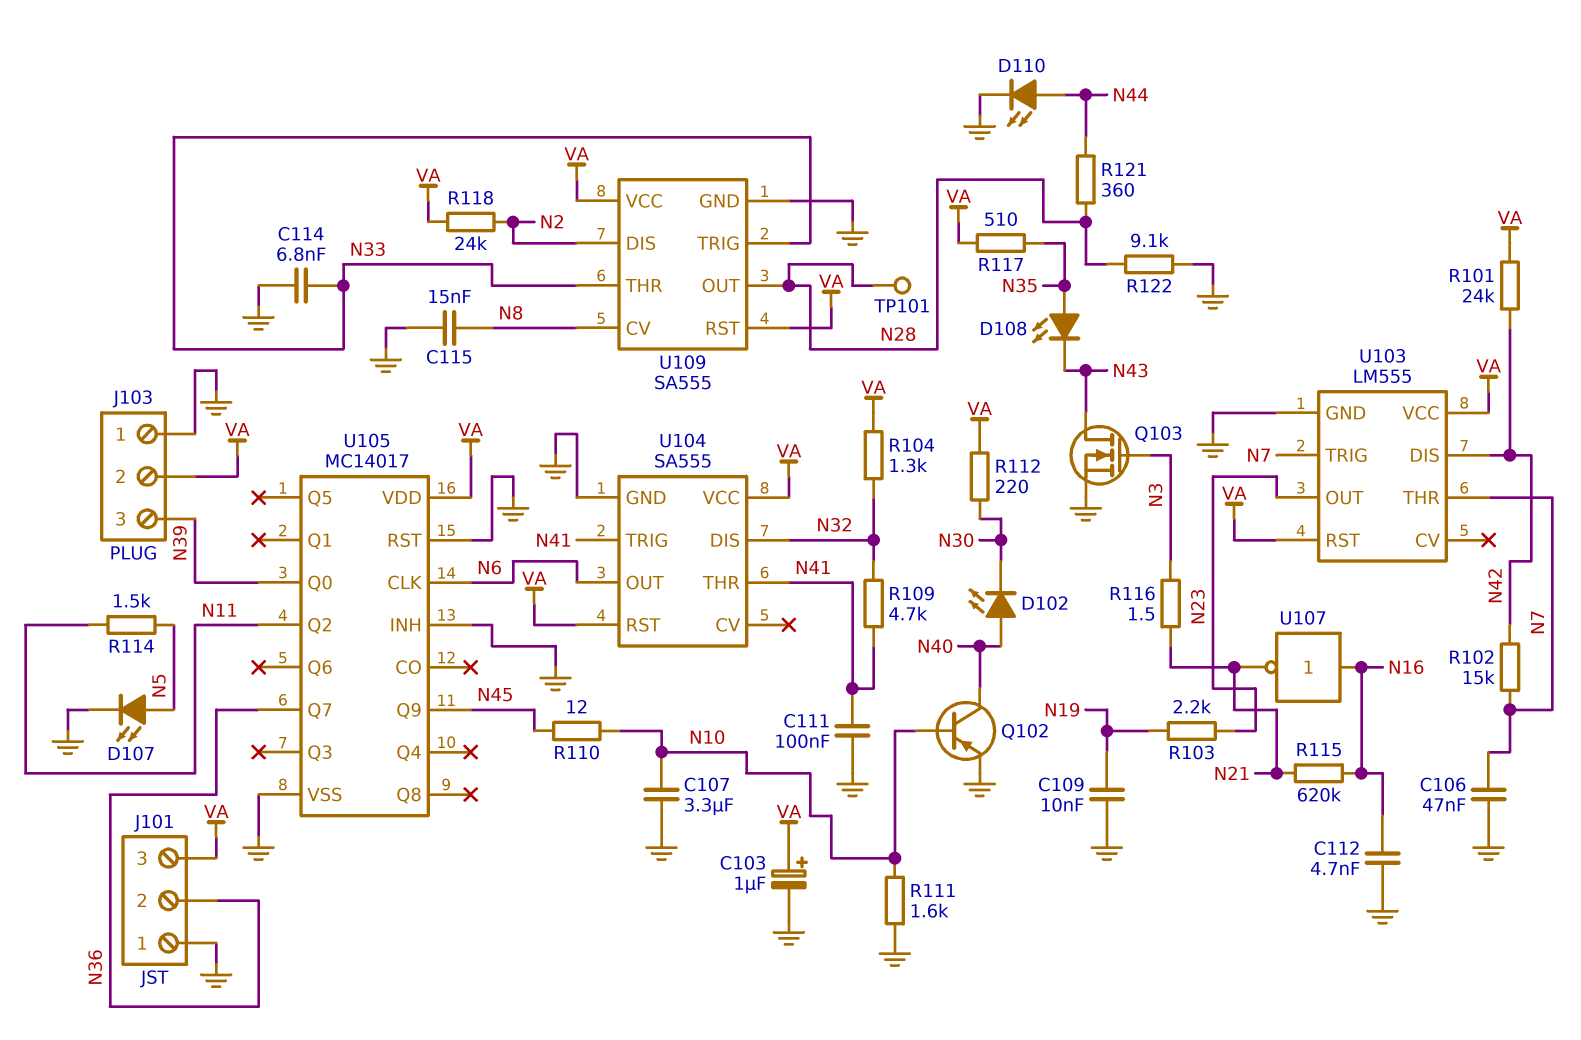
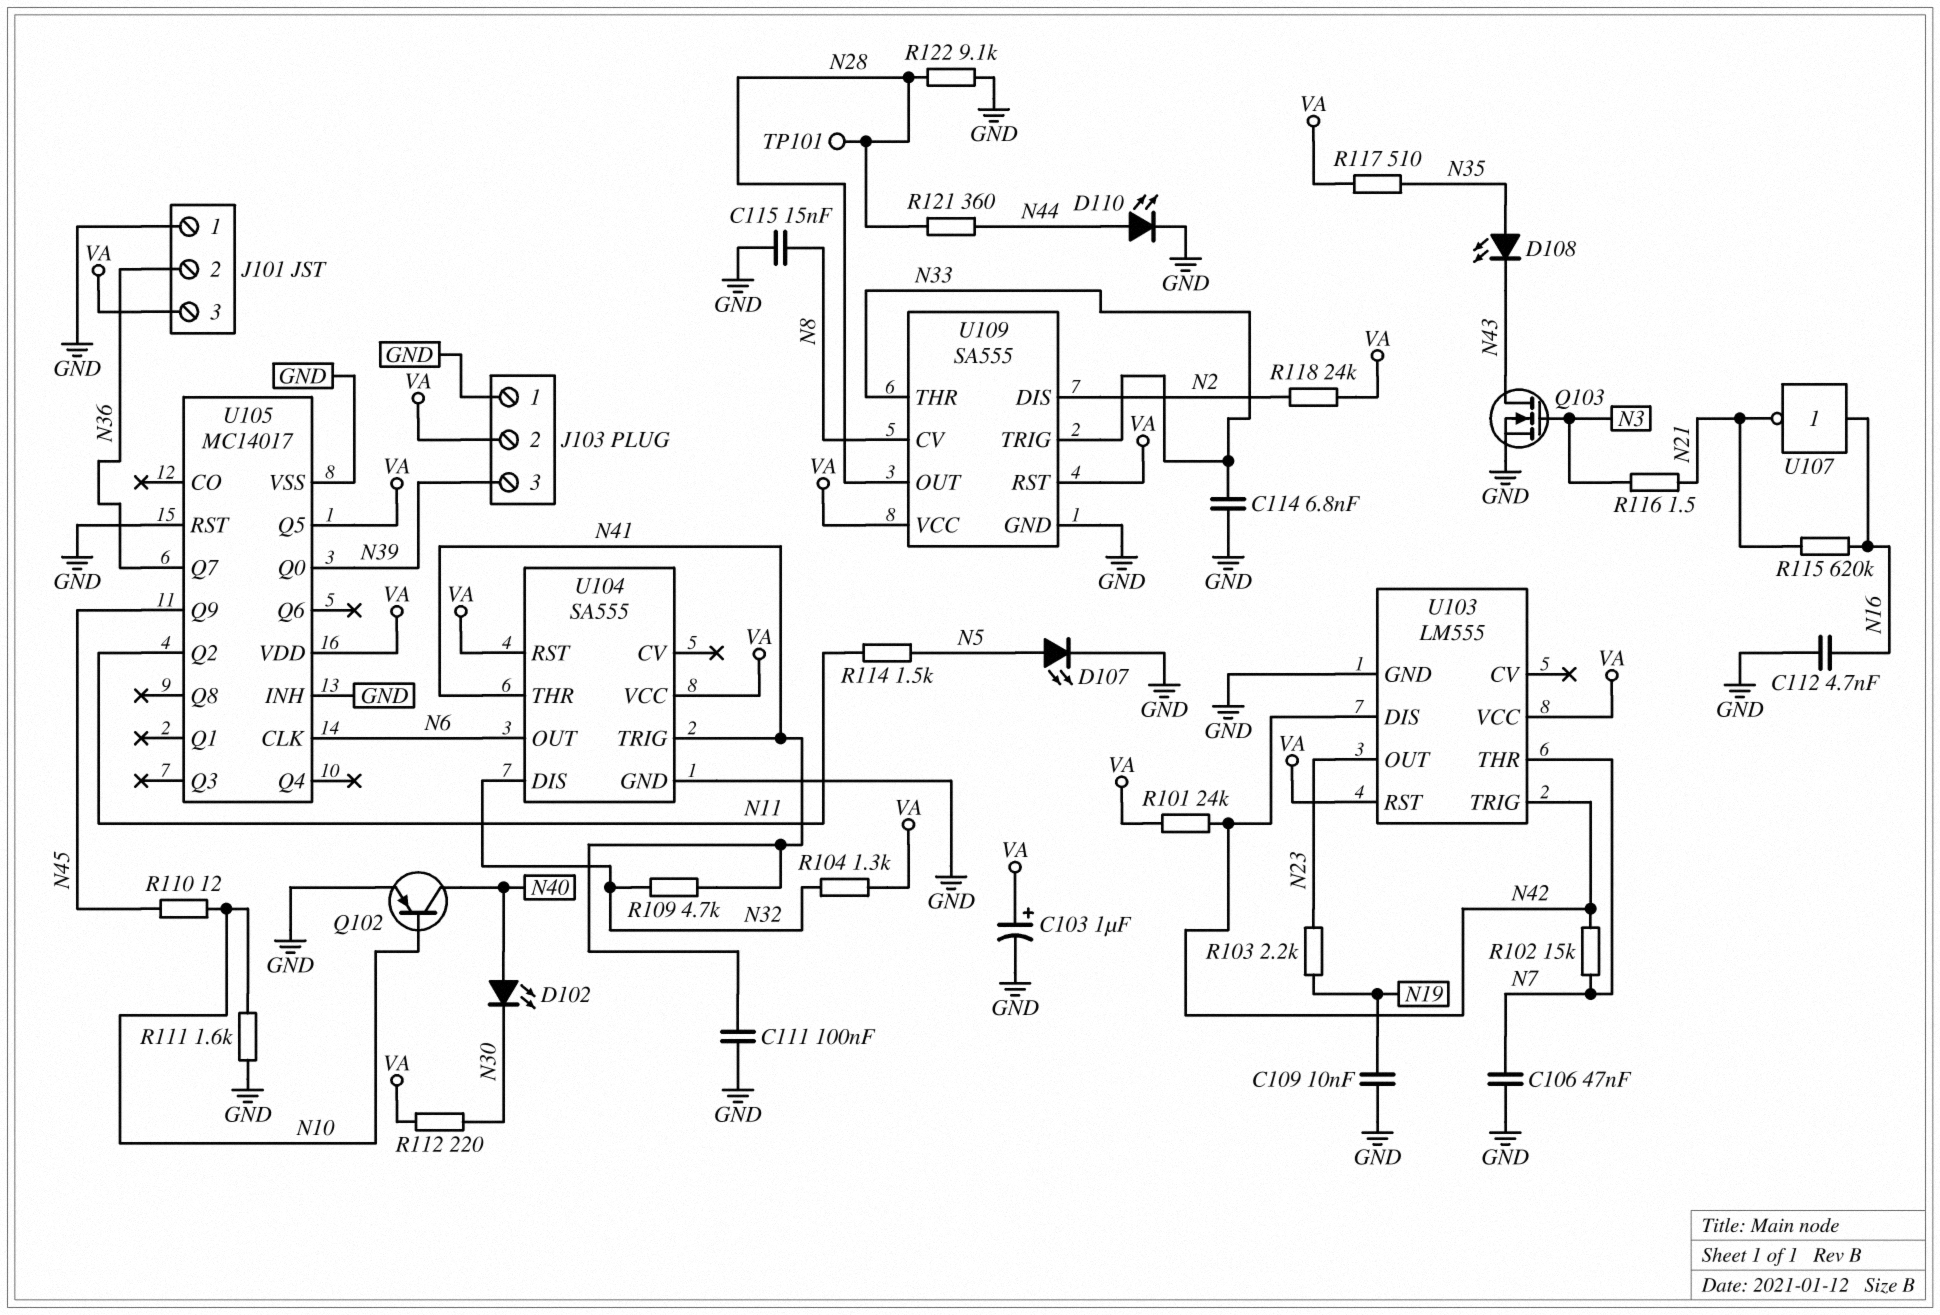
C107: 3.3uF (GND, N10) -> none
U103 pin TRIG: N7 -> N42
U105 pin Q5: none -> VA

